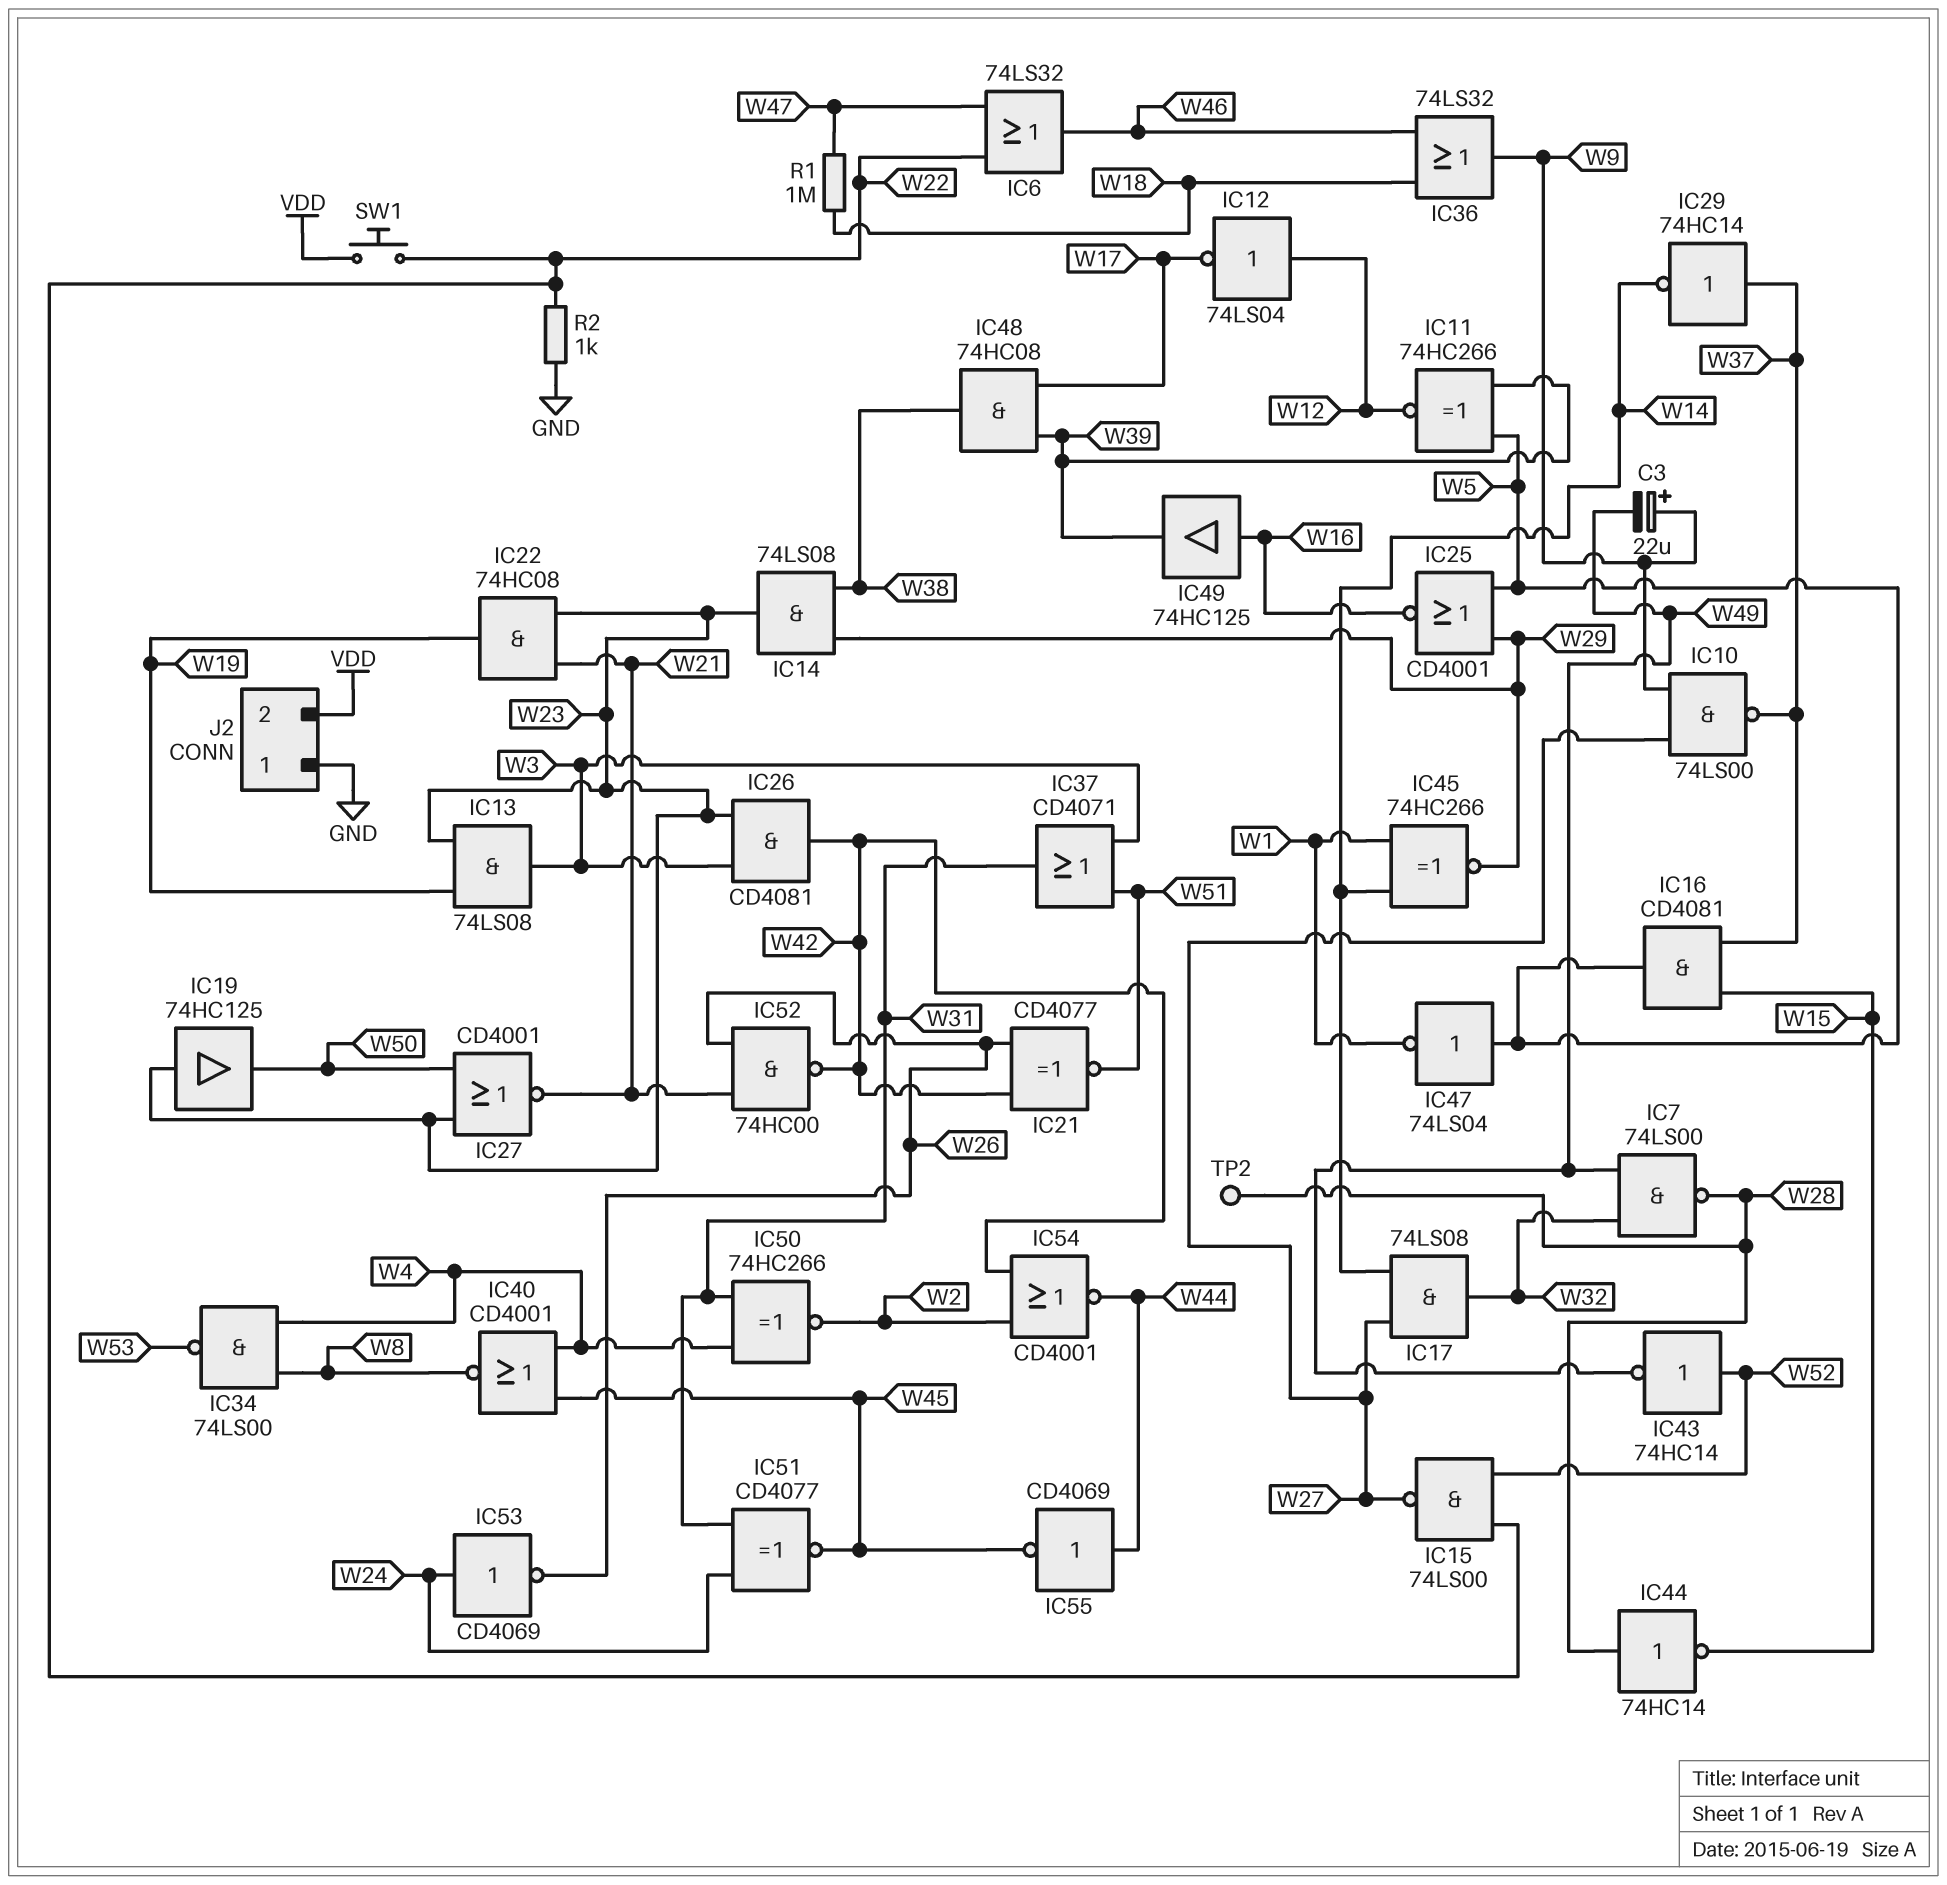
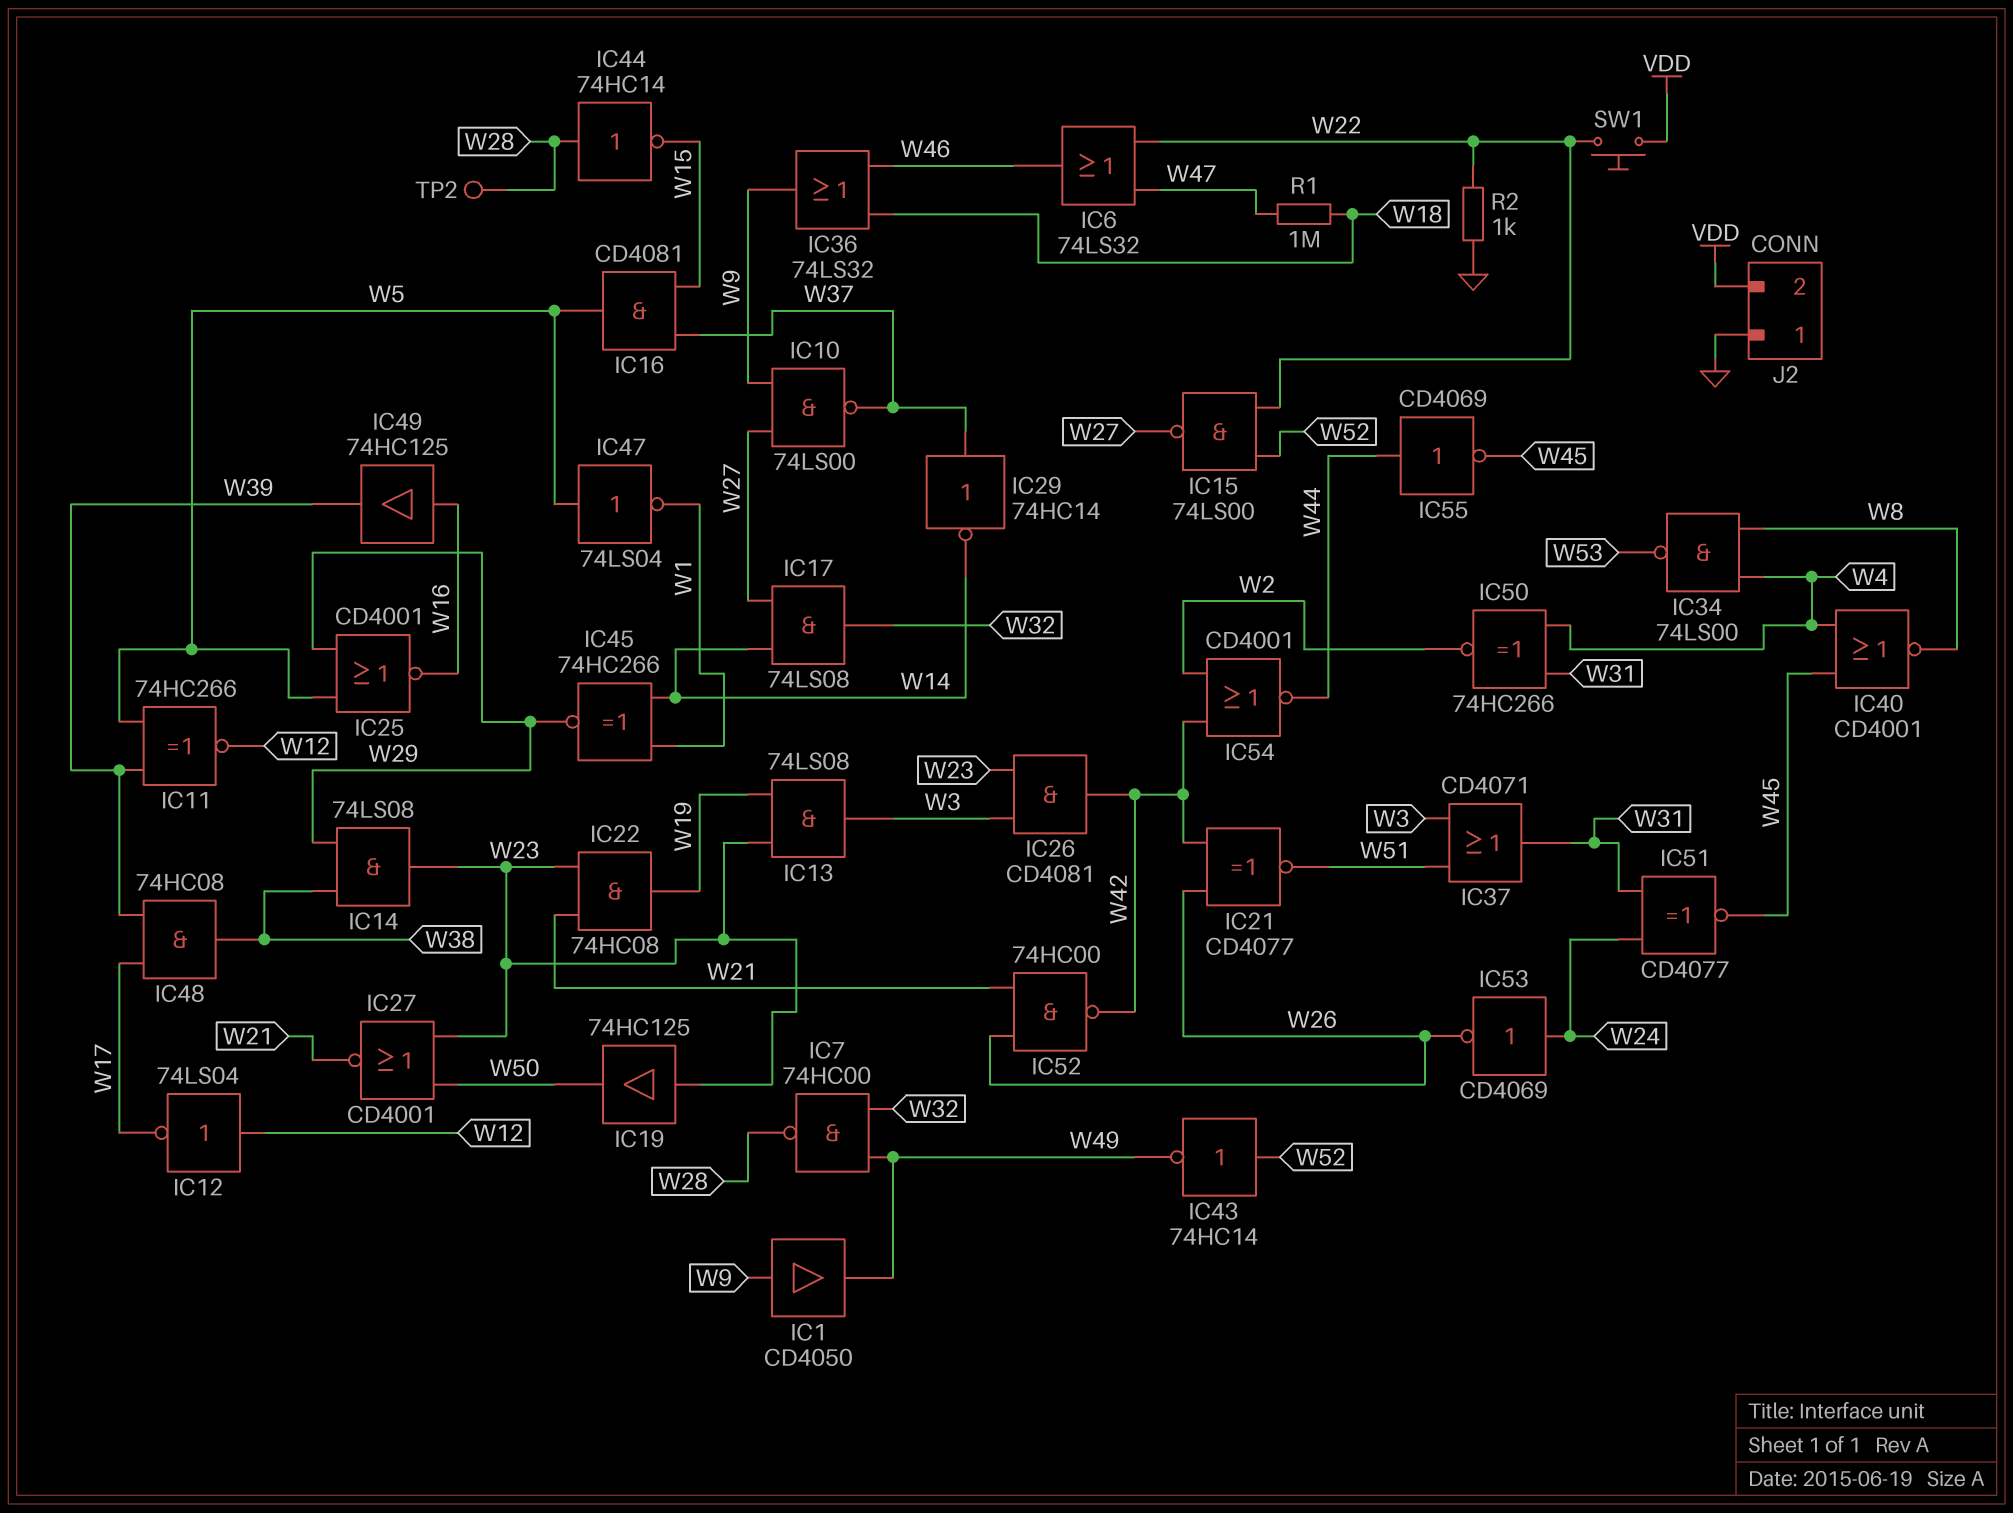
C3: 22uF (plus W9, minus W49) -> none
IC1: none -> buffer CD4050 (in W9, out W49)
IC7: NAND 74LS00 (in W32, in W49, out W28) -> NAND 74HC00 (in W32, in W49, out W28)

